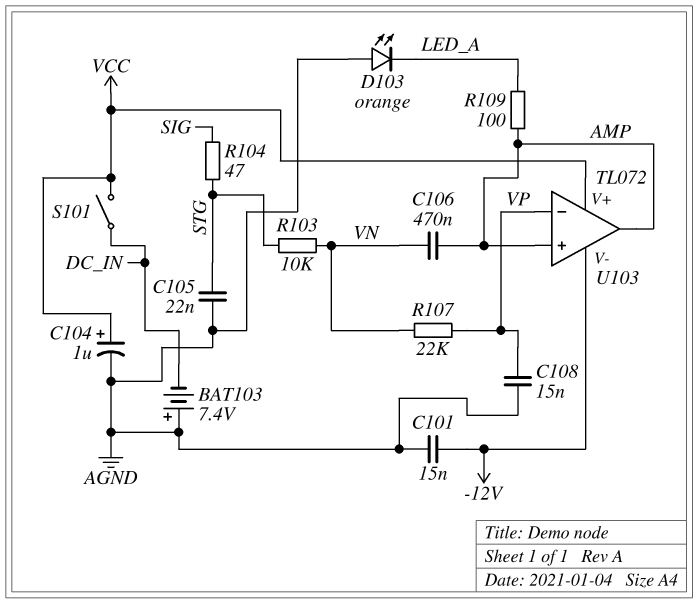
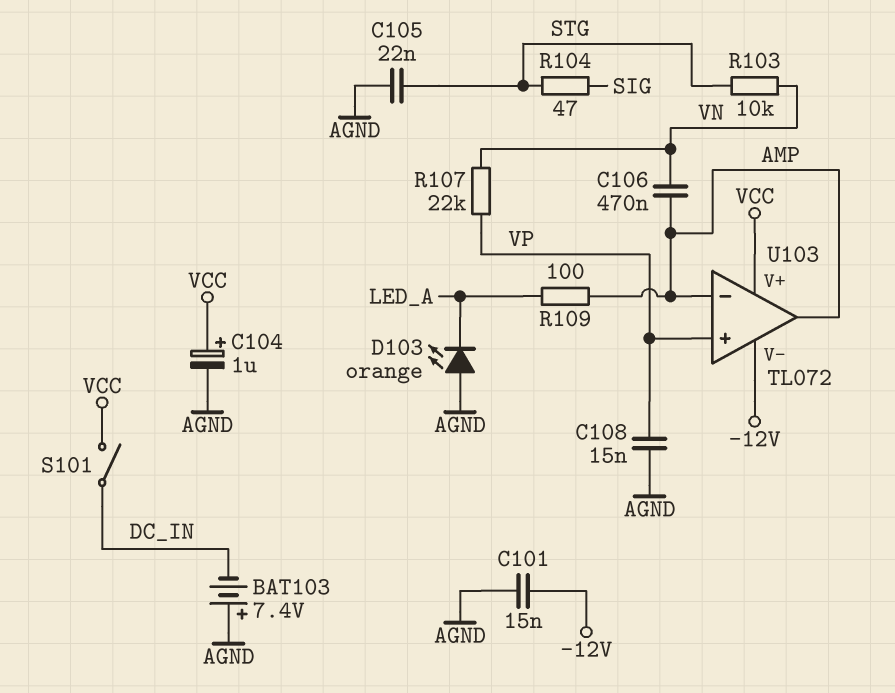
U103 pin in+: AMP -> VP
U103 pin in-: VP -> AMP

